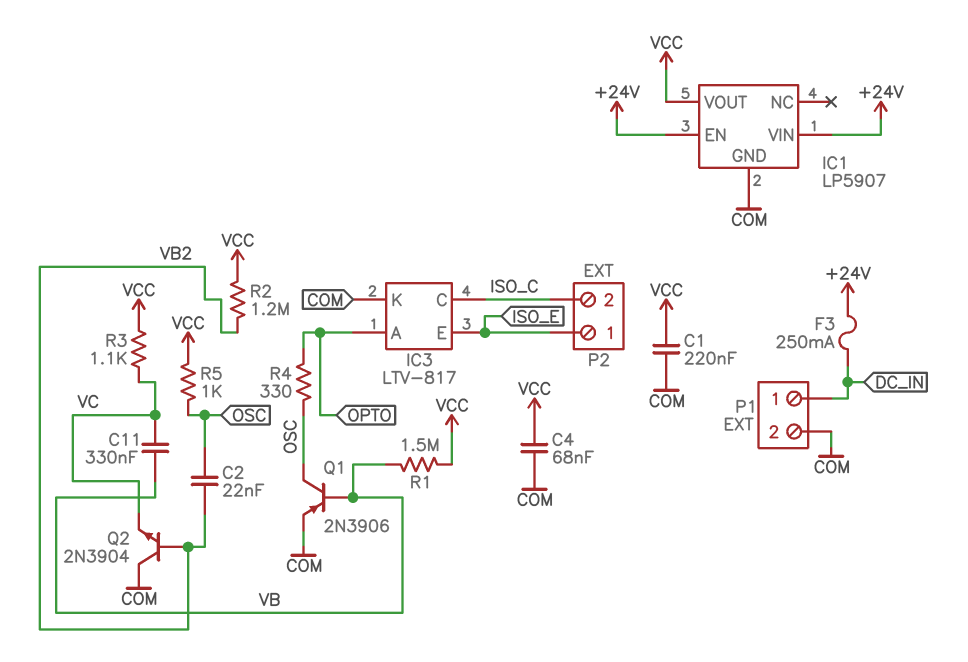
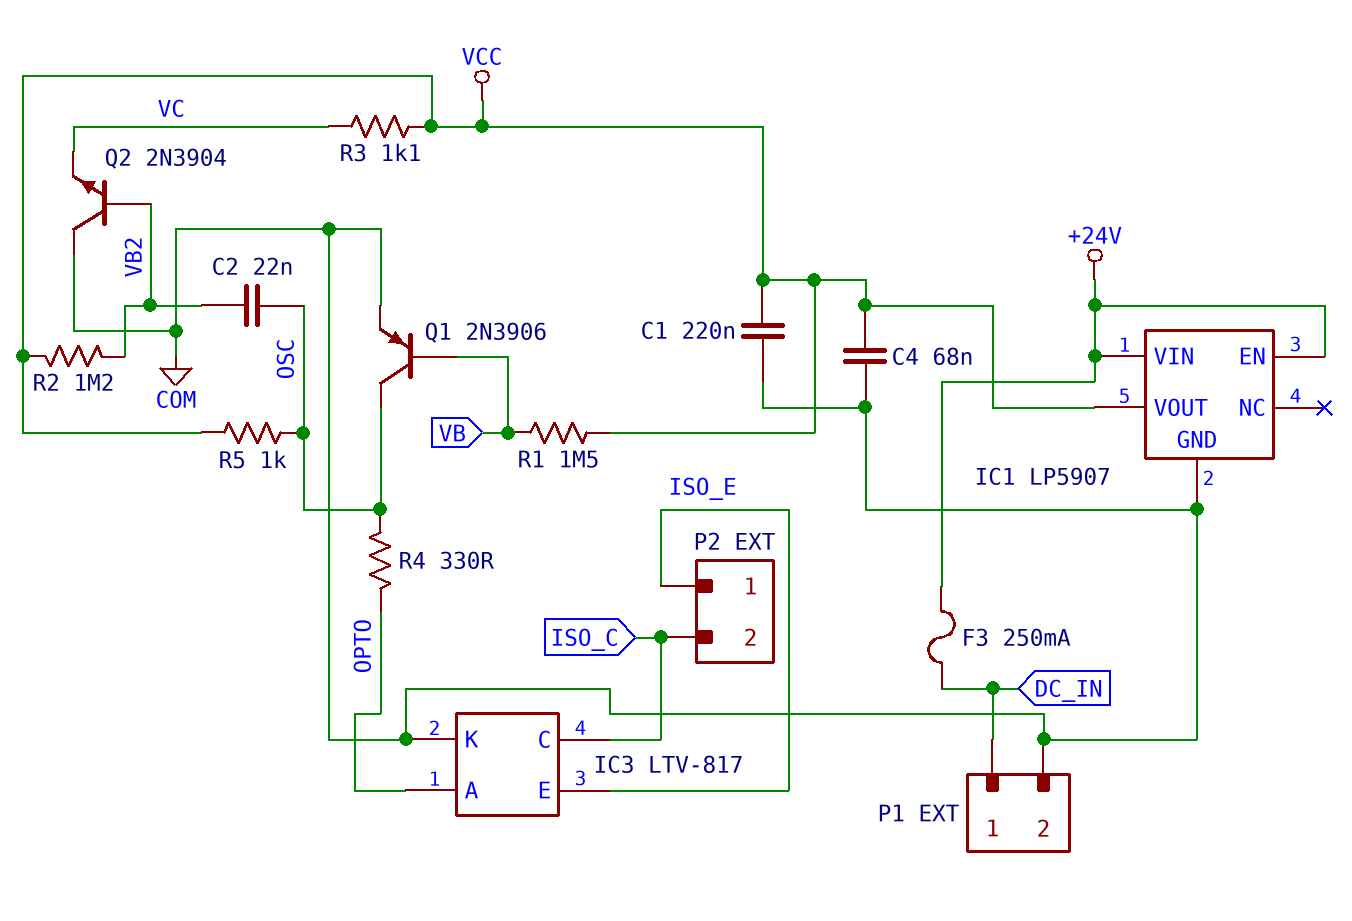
C11: 330nF (VB, VC) -> none

